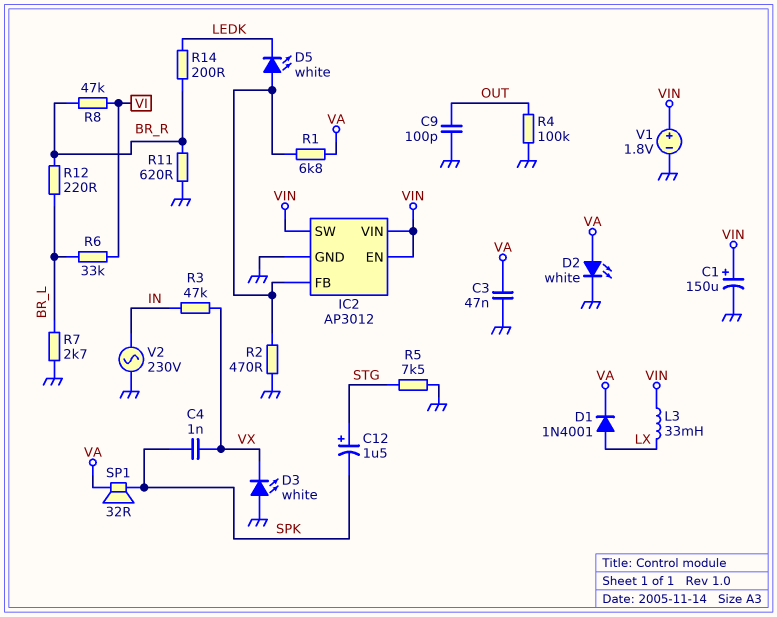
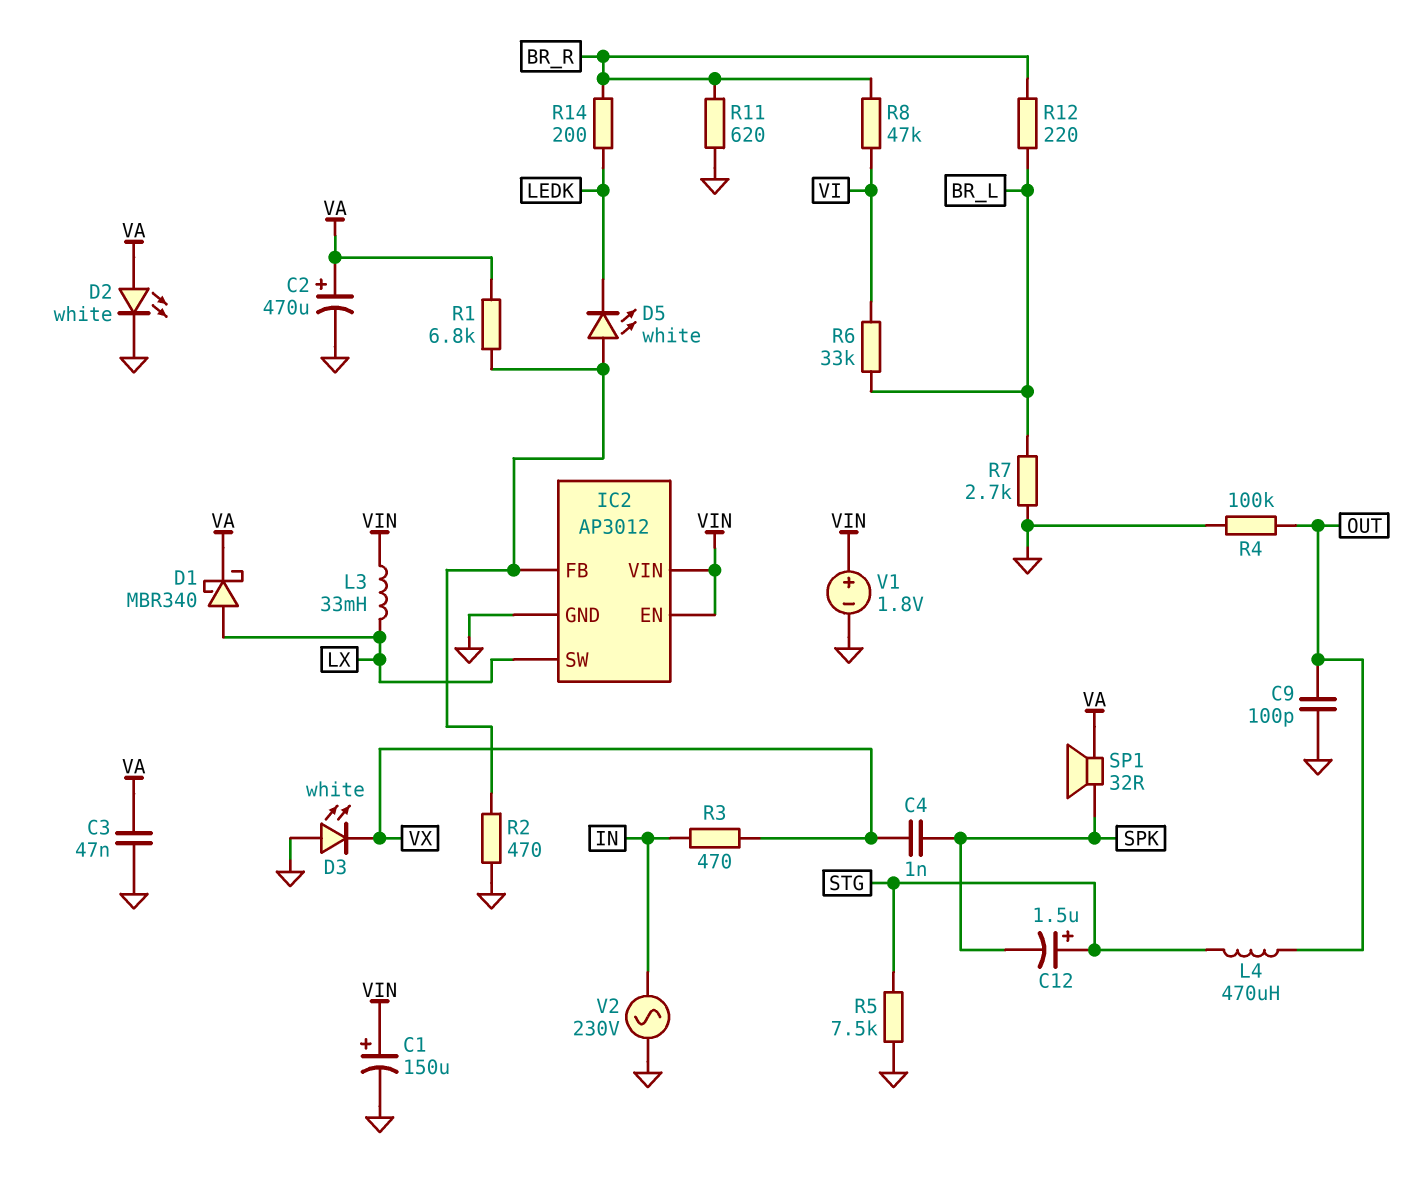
C2: none -> 470uF (plus VA, minus GND)
D1: diode 1N4001 (A LX, K VA) -> schottky MBR340 (A LX, K VA)
IC2 pin SW: VIN -> LX
L4: none -> 470uH (OUT, STG)
R3: 47k (IN, VX) -> 470 (IN, VX)

